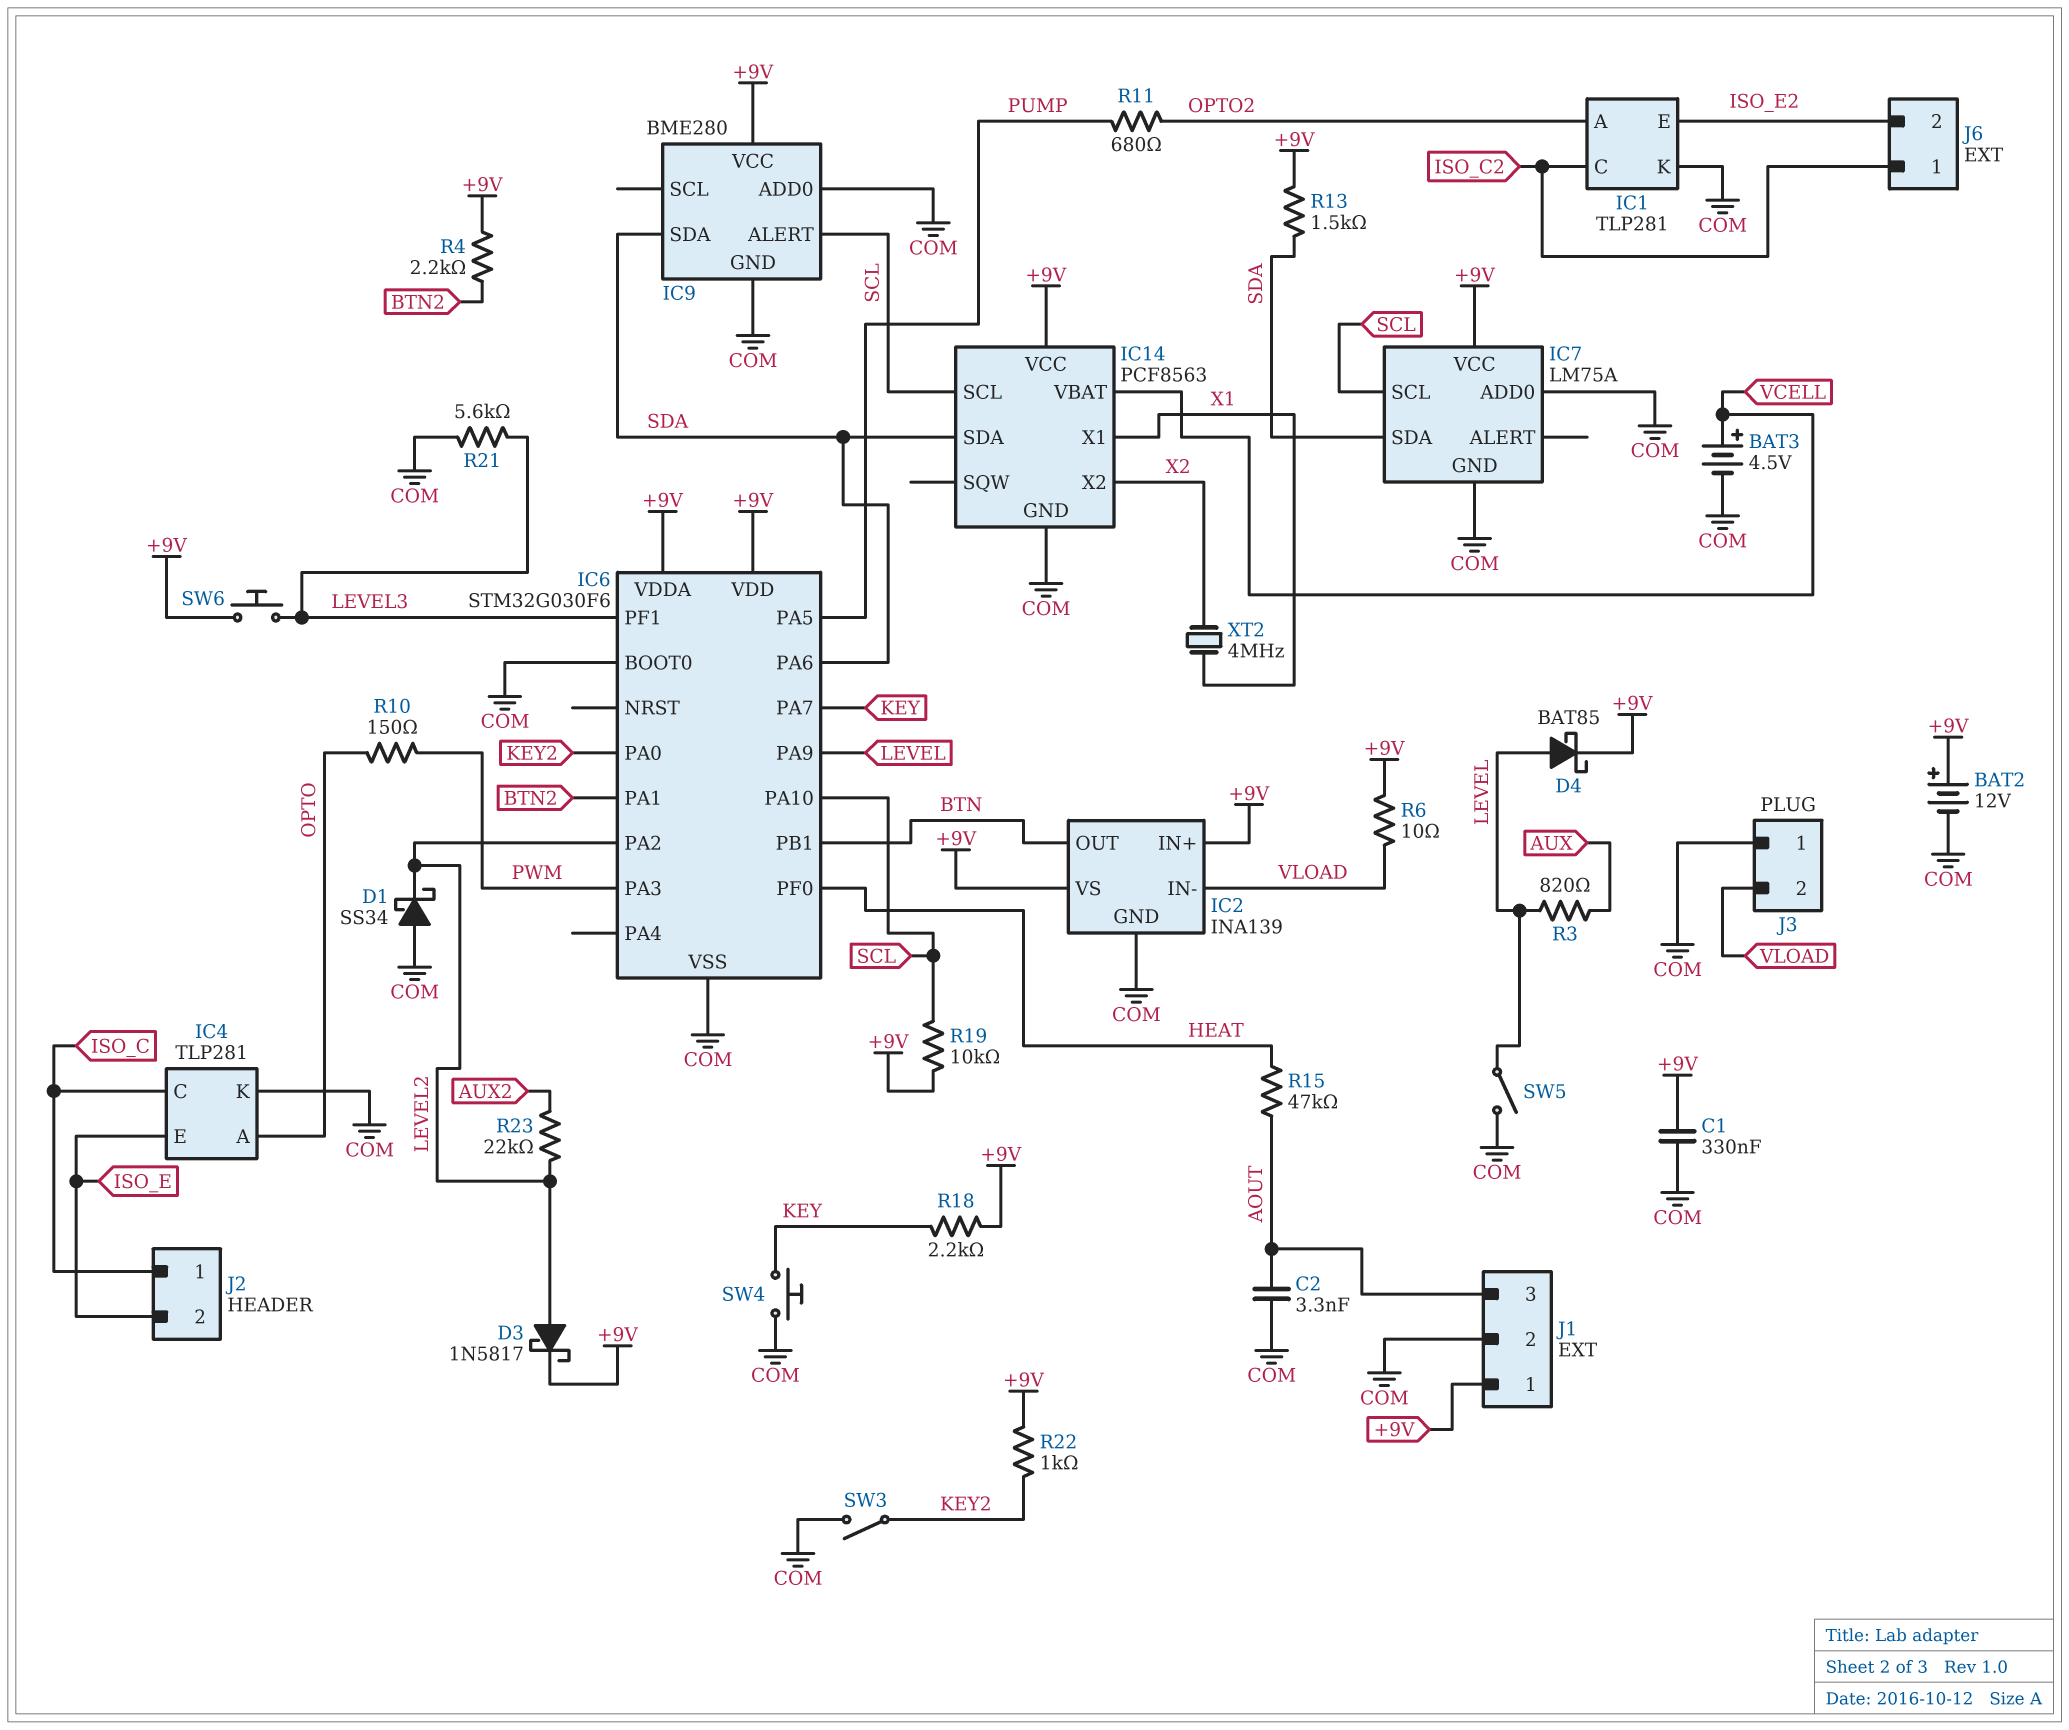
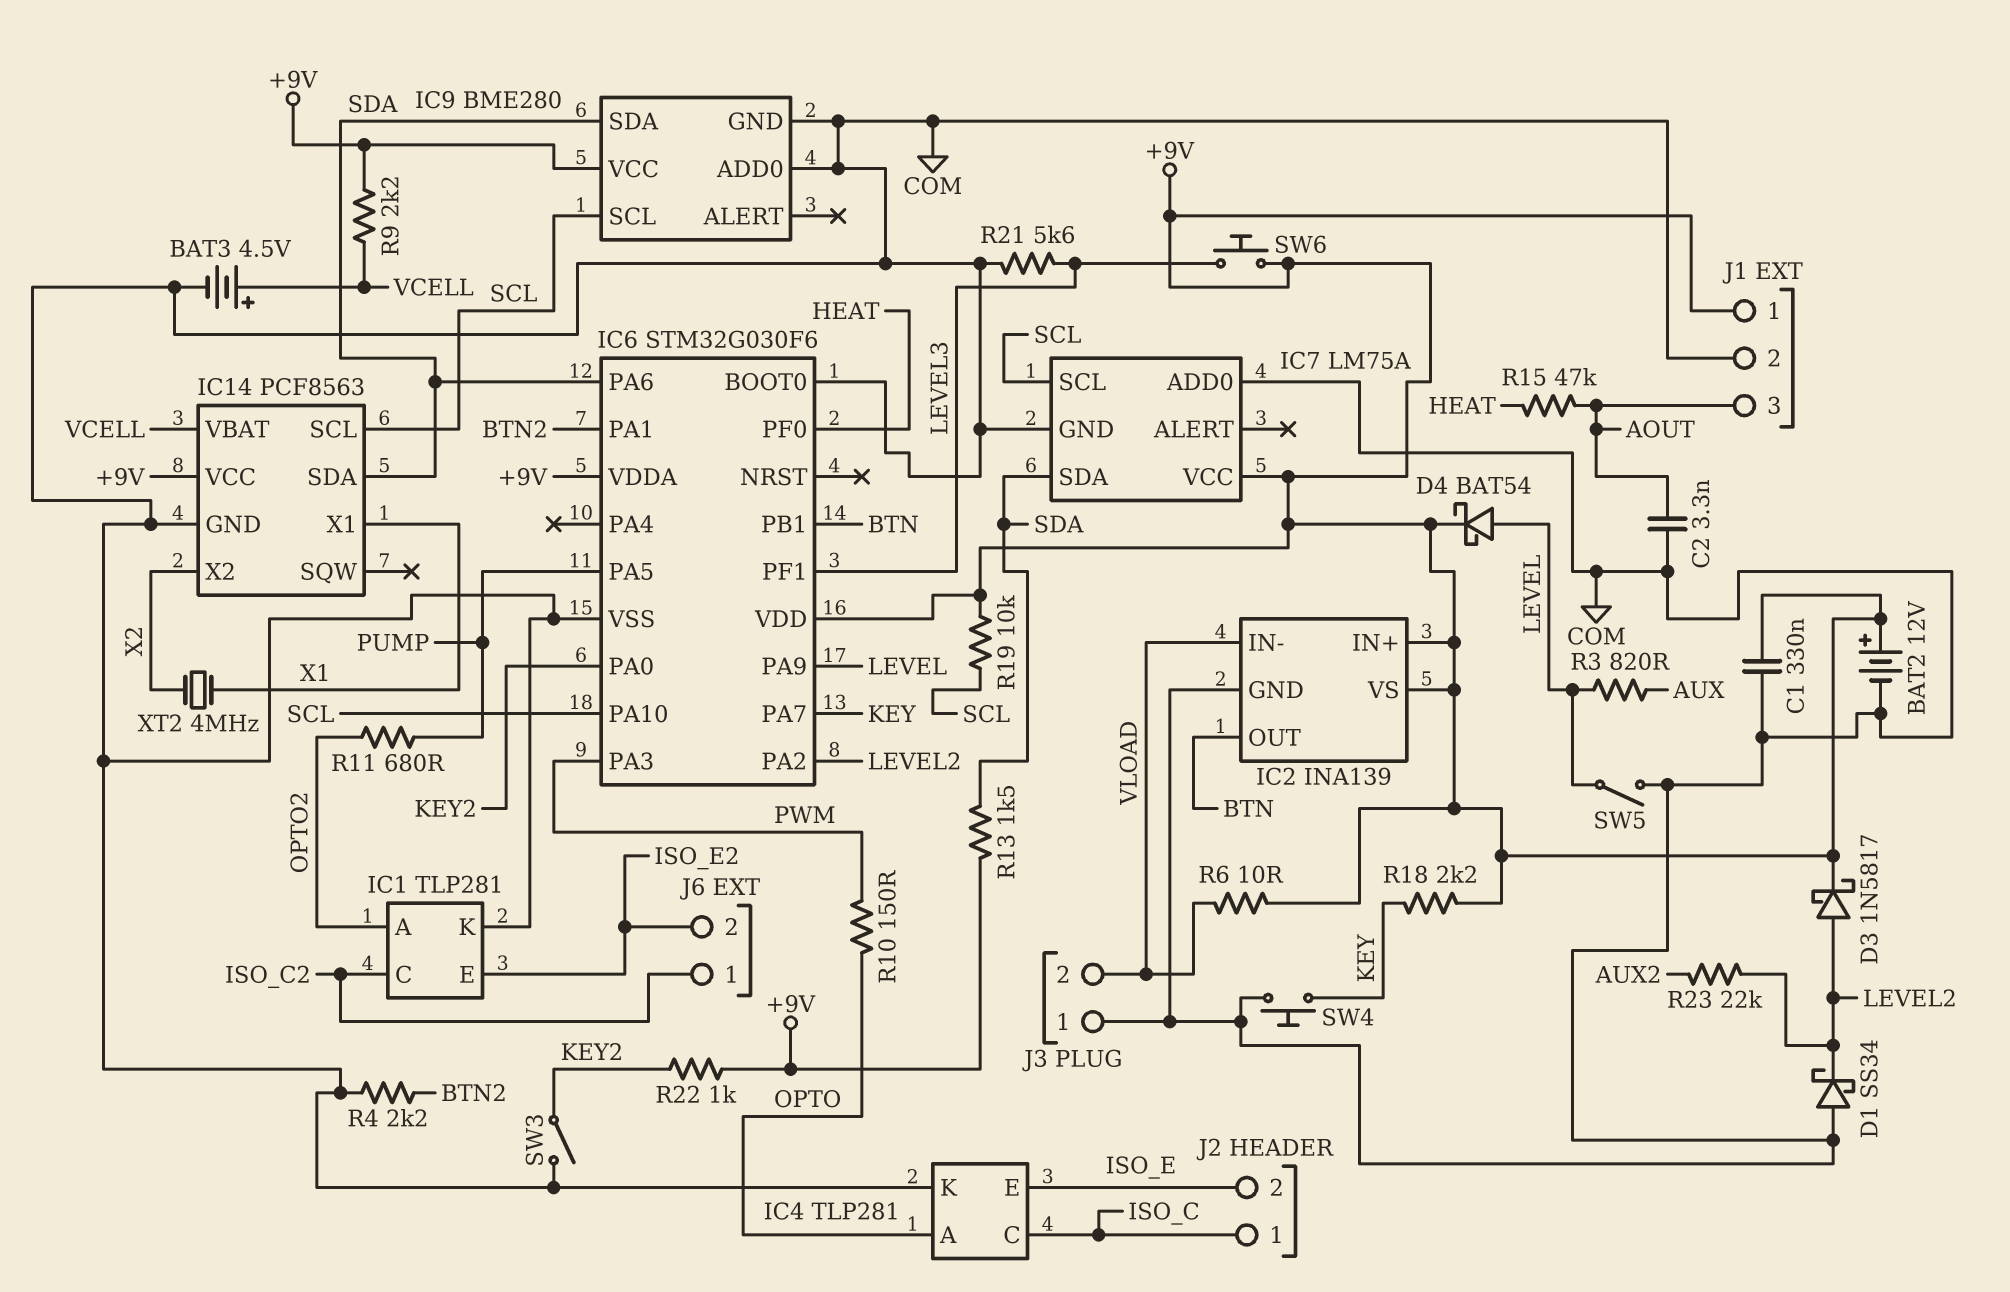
D4: schottky BAT85 (A LEVEL, K +9V) -> schottky BAT54 (A LEVEL, K +9V)
IC9 pin ALERT: SCL -> none
IC9 pin SCL: none -> SCL
R4: 2.2k (+9V, BTN2) -> 2.2k (BTN2, COM)
R9: none -> 2.2k (+9V, VCELL)

